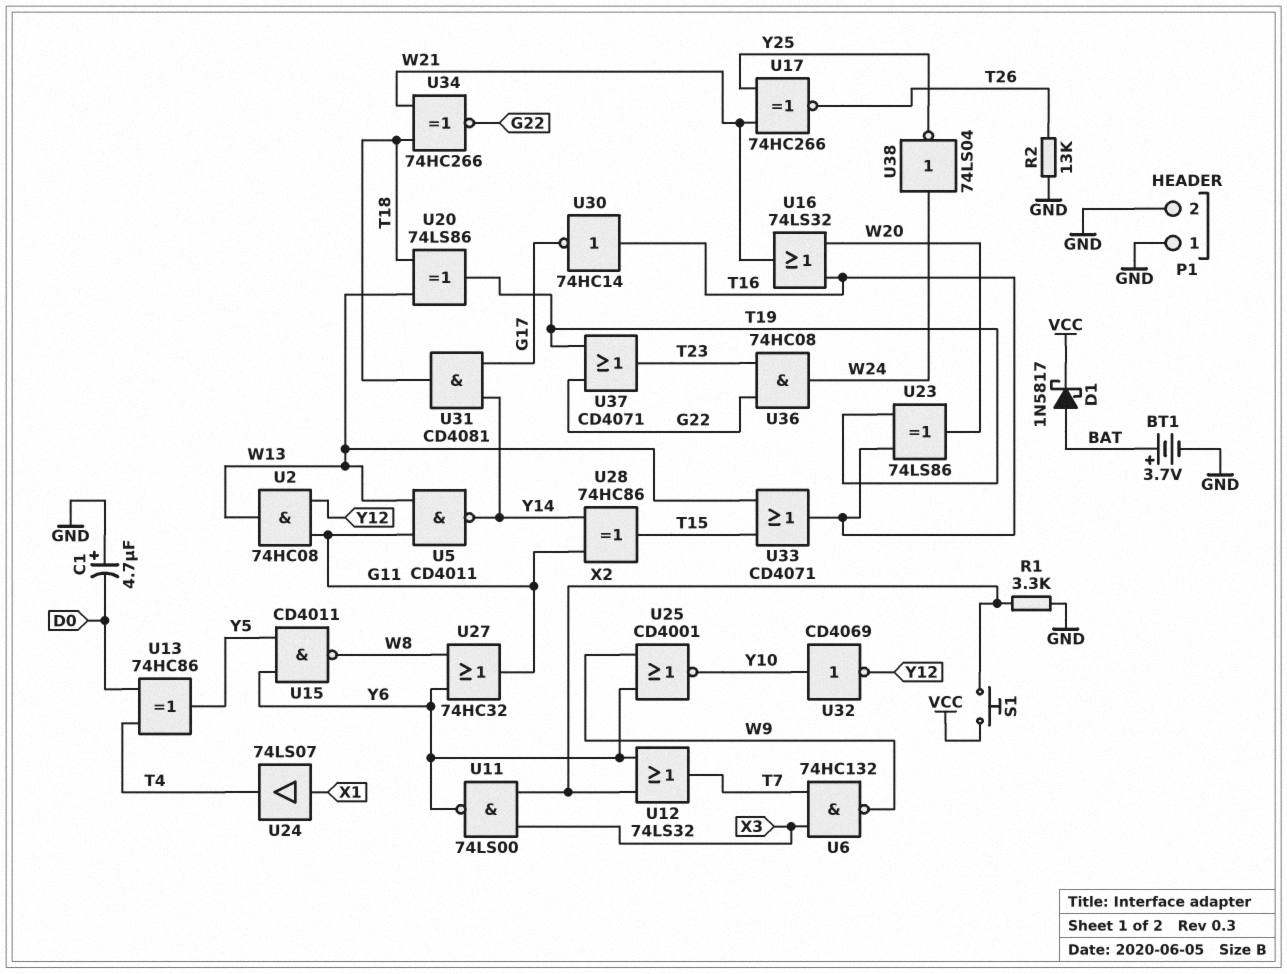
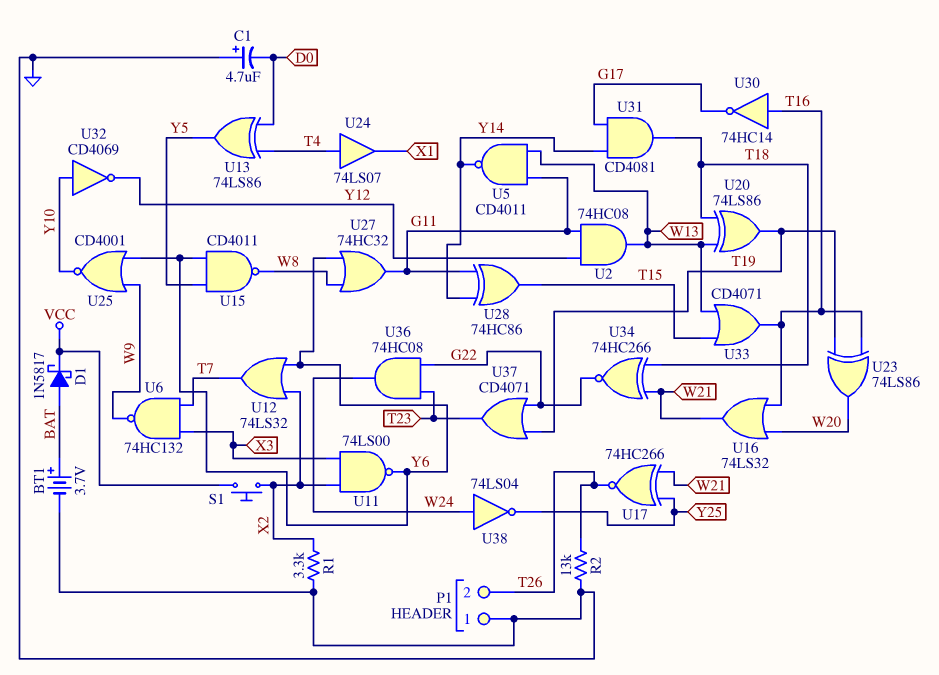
P1 pin 2: GND -> T26
U13: XOR 74HC86 (in D0, in T4, out Y5) -> XOR 74LS86 (in D0, in T4, out Y5)
U24: buffer 74LS07 (in X1, out T4) -> buffer 74LS07 (in T4, out X1)

